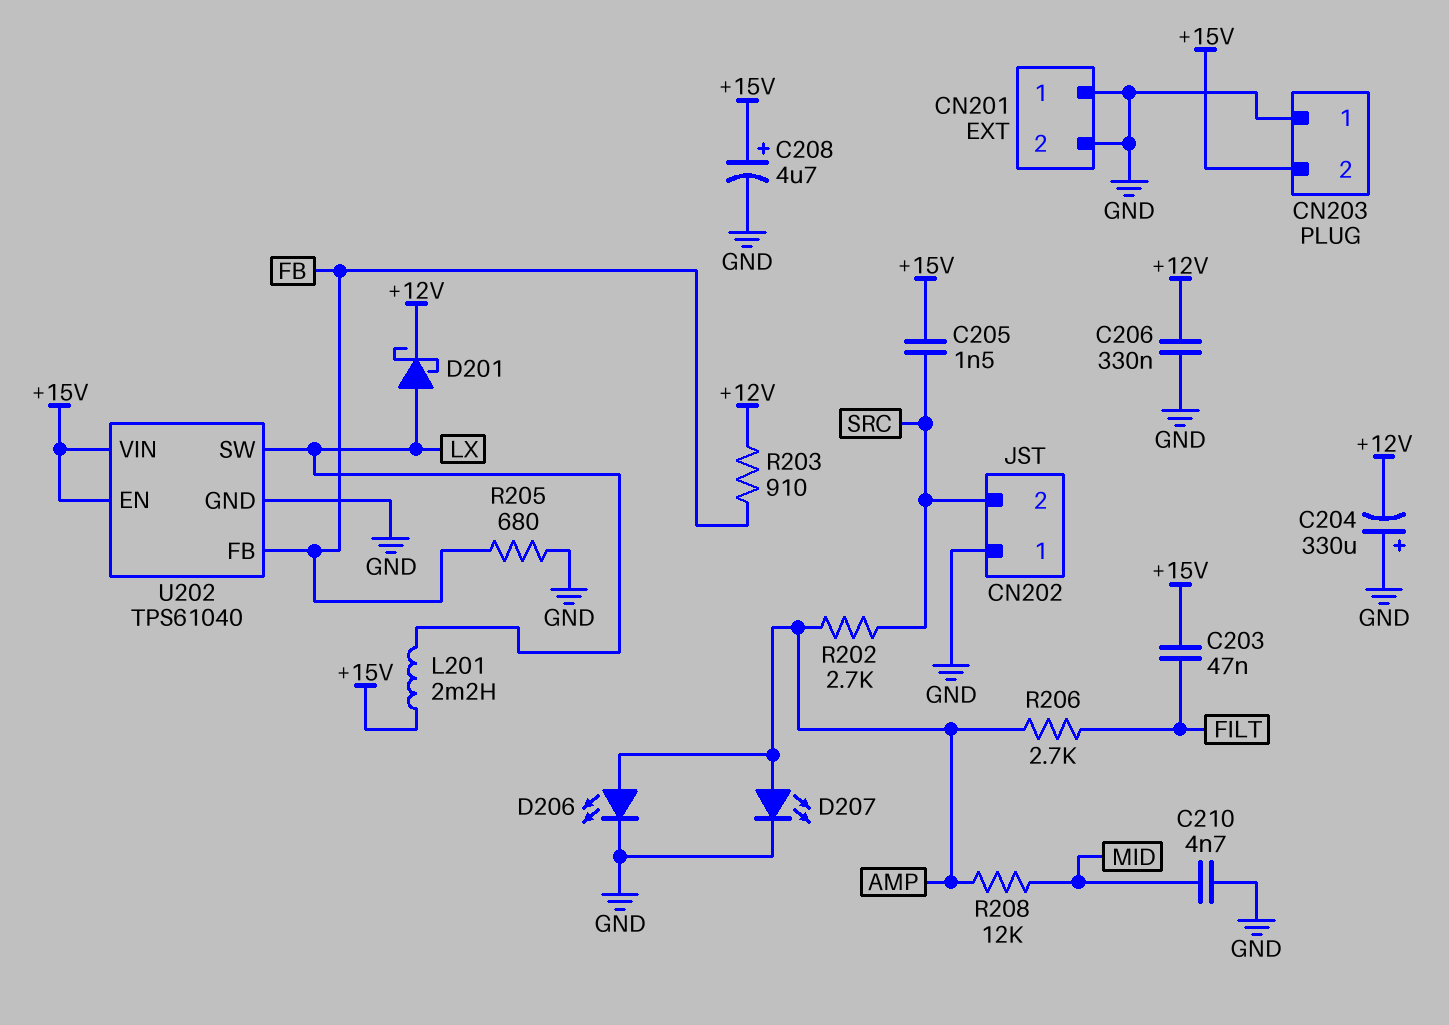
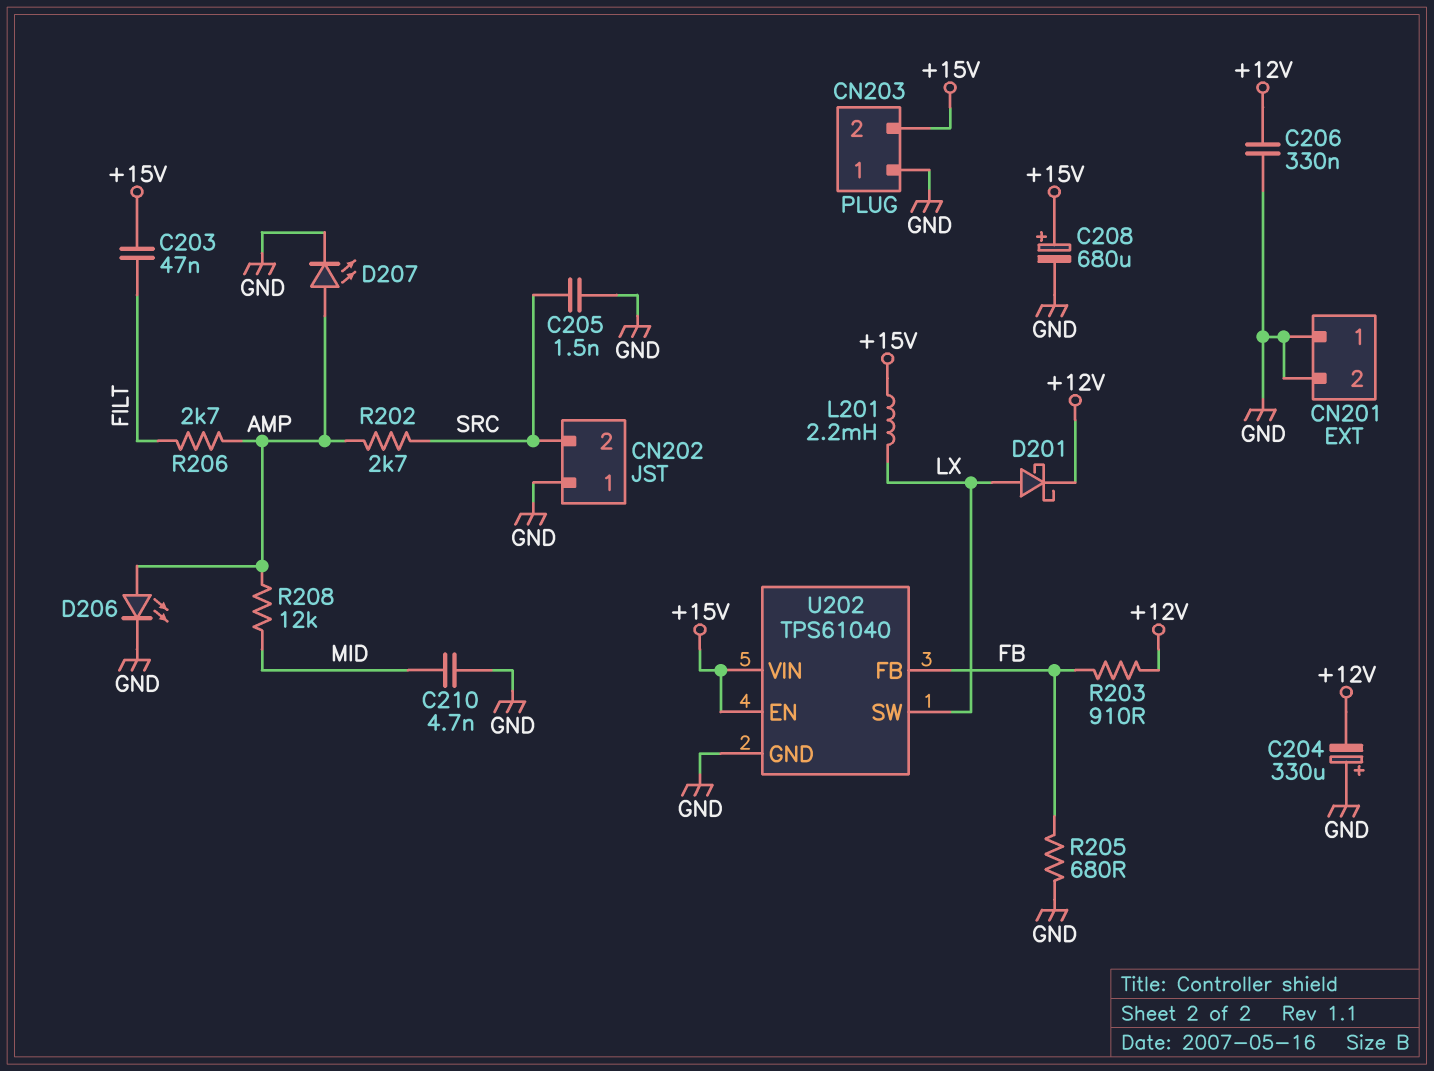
C205: 1.5nF (+15V, SRC) -> 1.5nF (GND, SRC)
C208: 4.7uF (plus +15V, minus GND) -> 680uF (plus +15V, minus GND)

